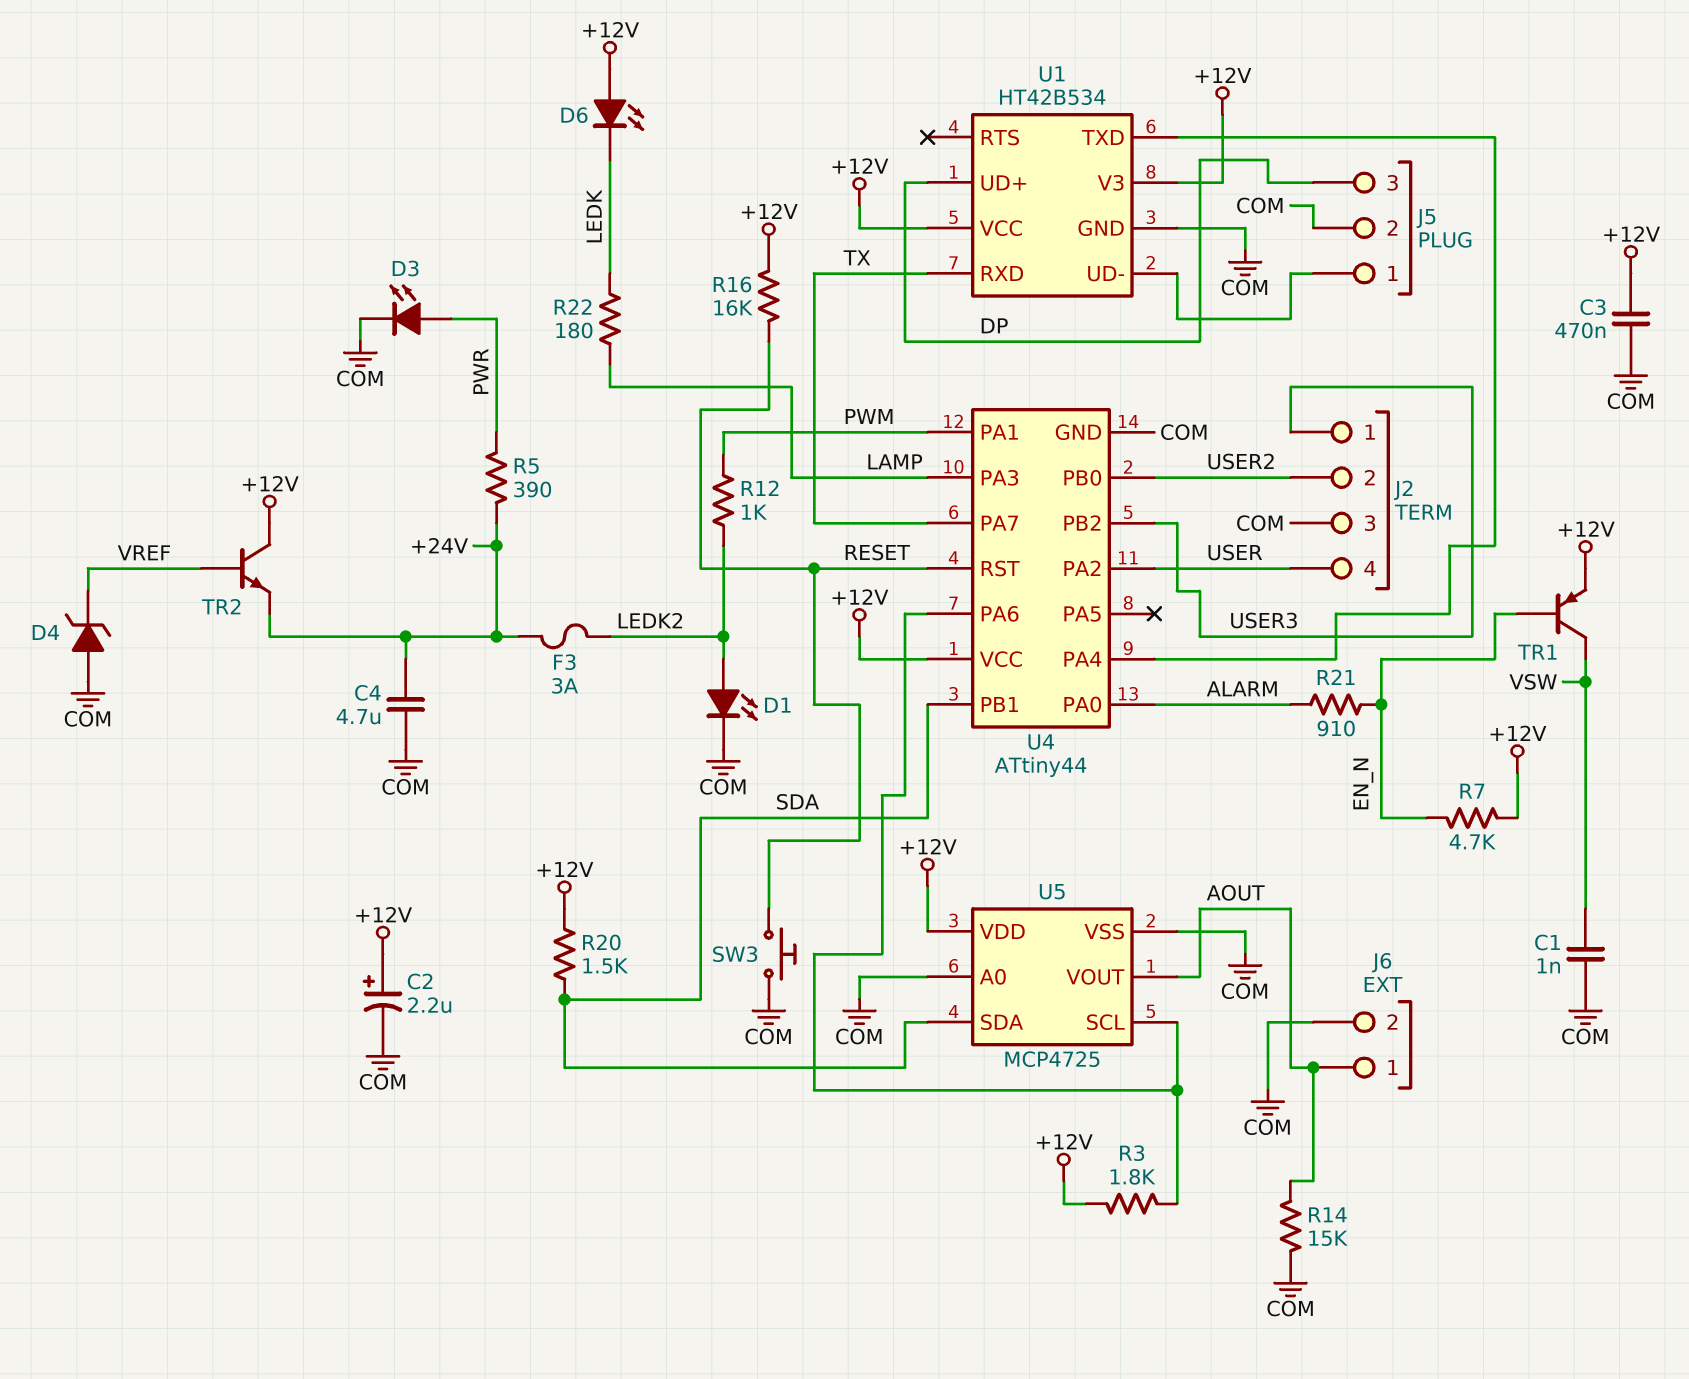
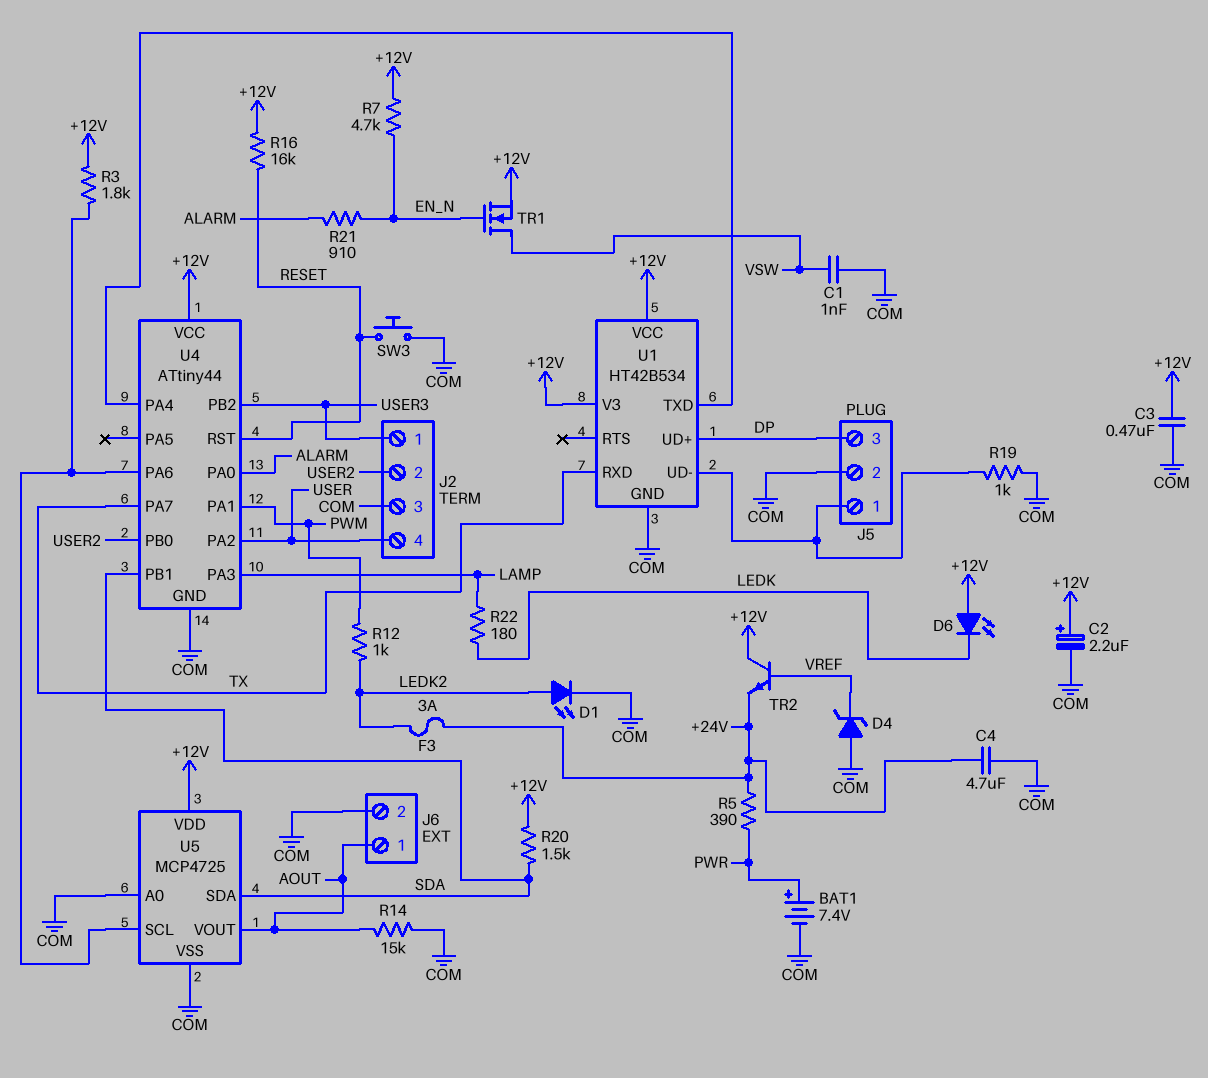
BAT1: none -> 7.4V (plus PWR, minus COM)
D3: LED (A PWR, K COM) -> none
R19: none -> 1k (COM, J5/1)
TR1: PNP (B EN_N, C VSW, E +12V) -> NMOS (G EN_N, D VSW, S +12V)

